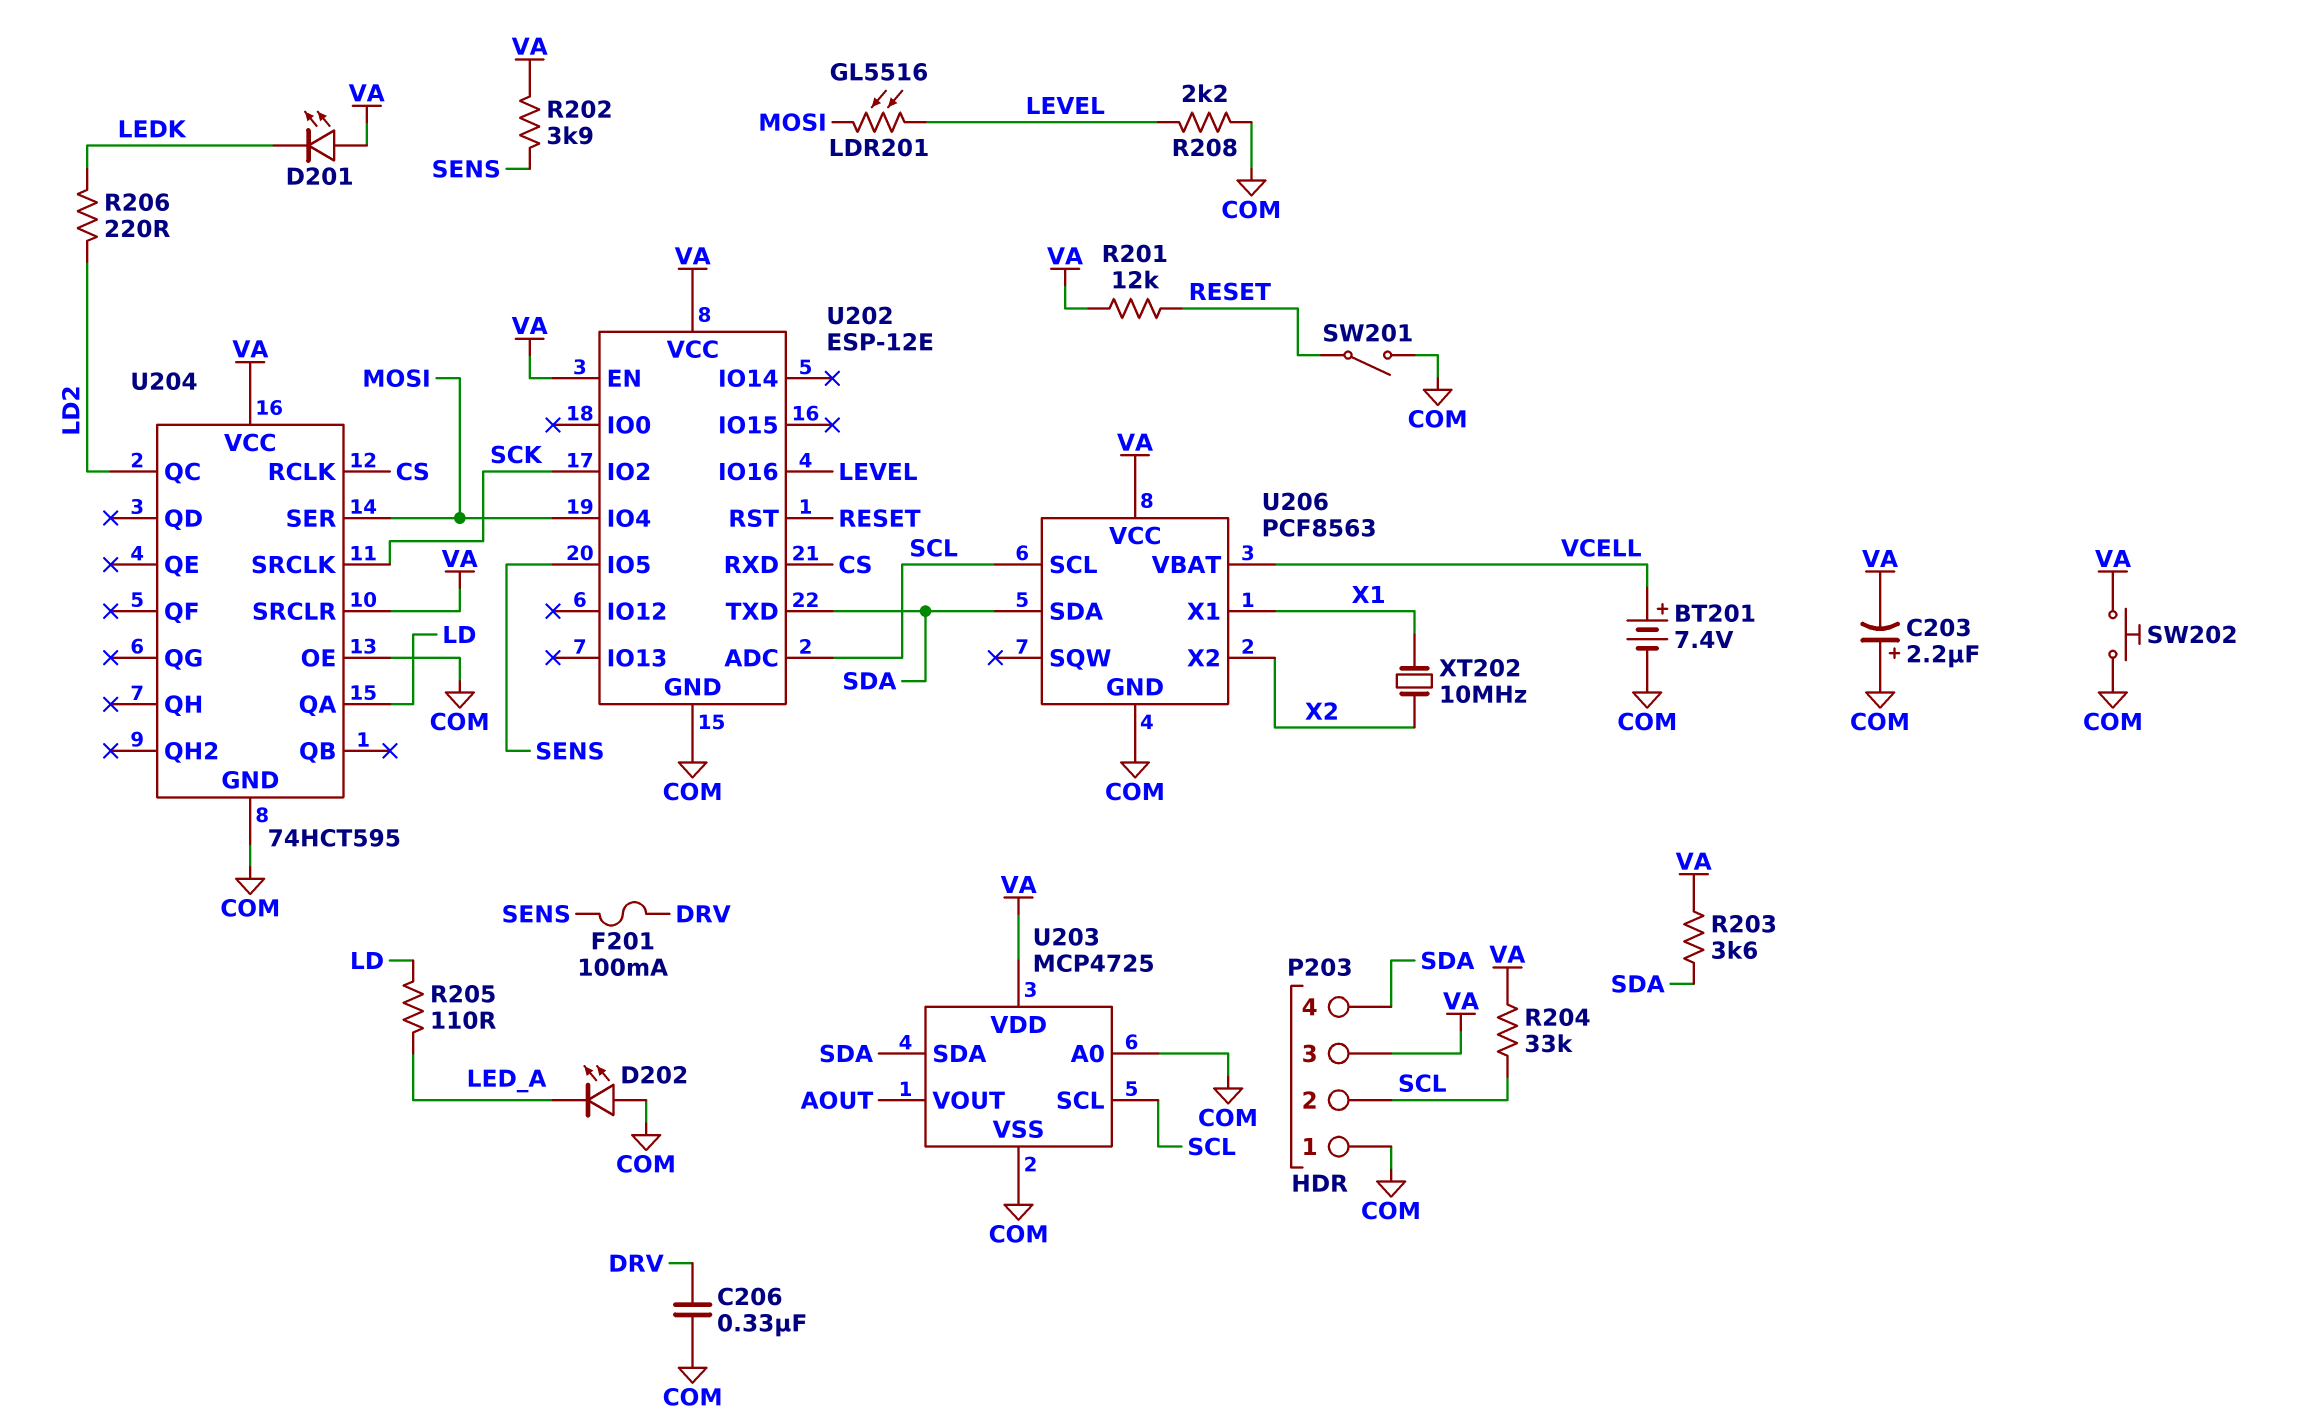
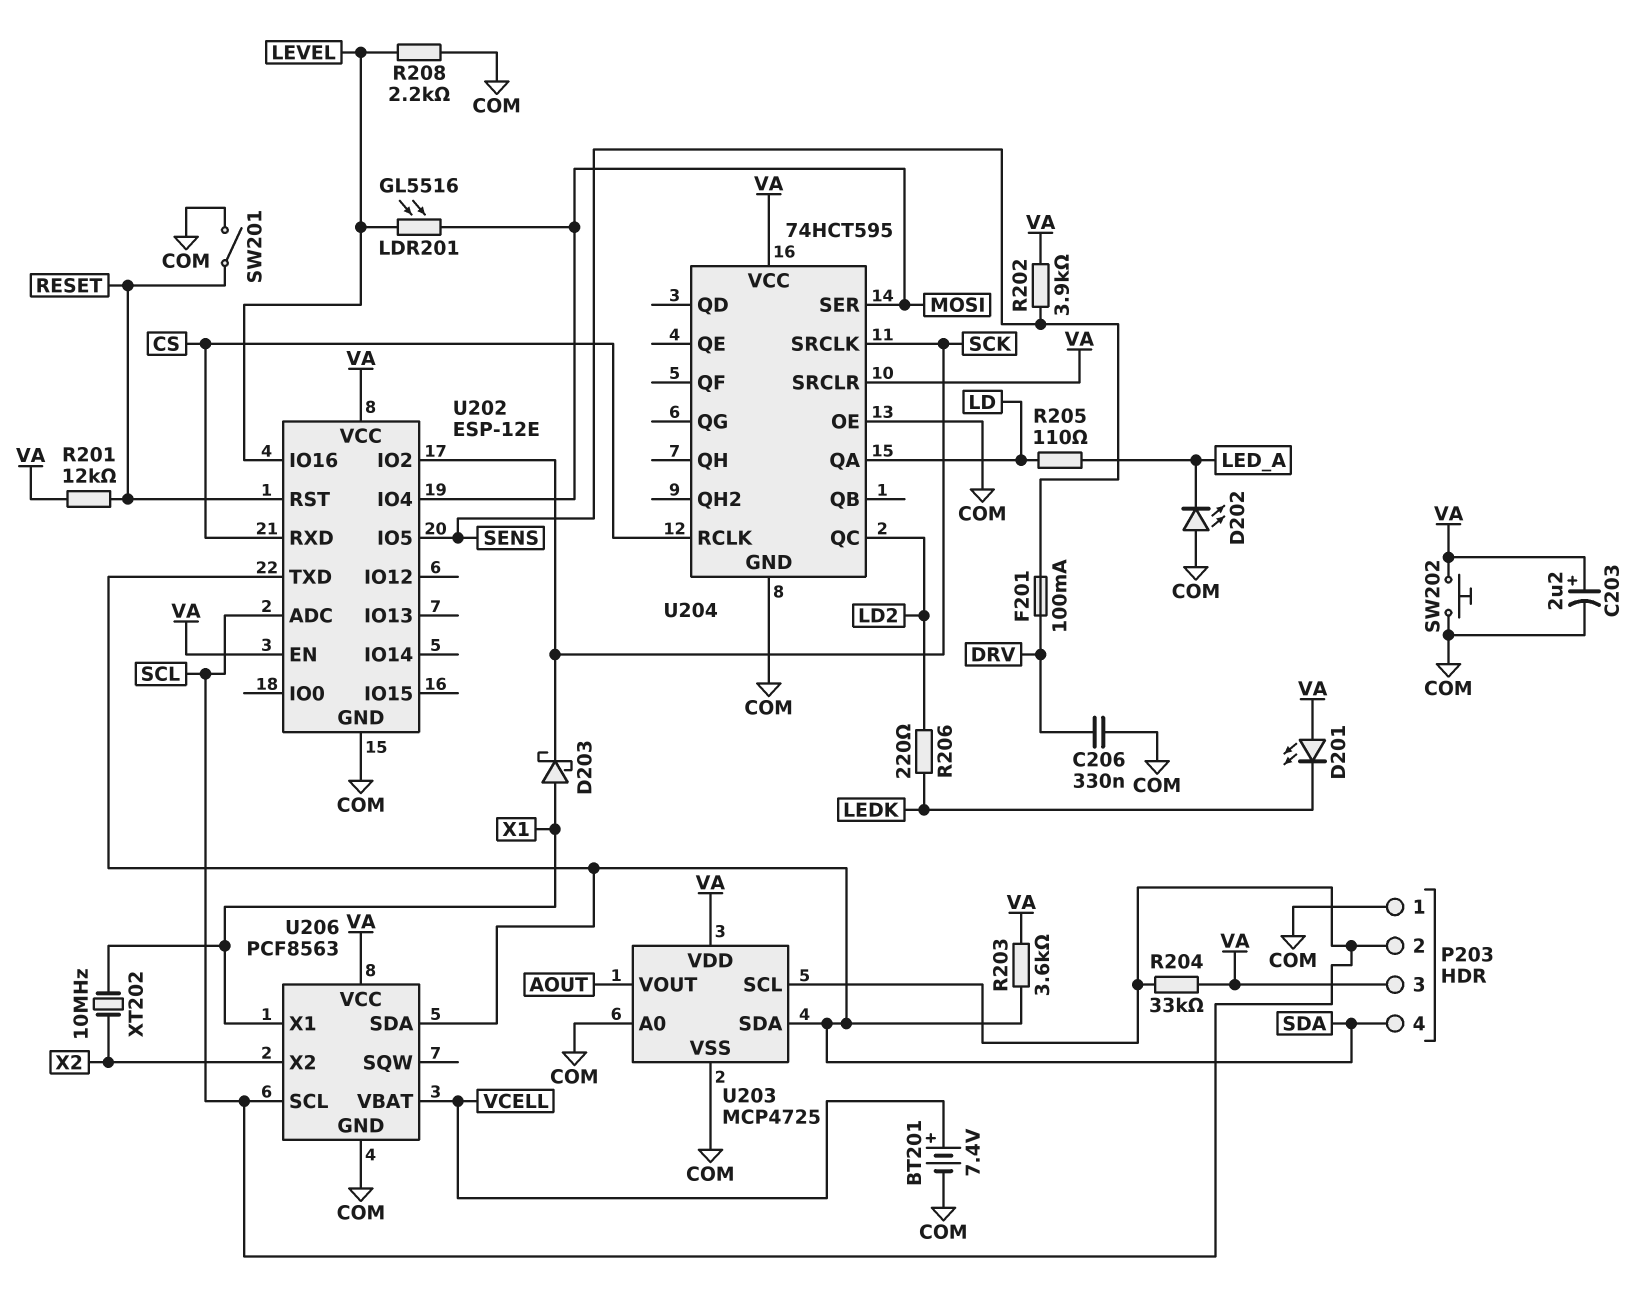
C203: 2.2uF (plus COM, minus VA) -> 2.2uF (plus VA, minus COM)
D203: none -> schottky (A X1, K SCK)

